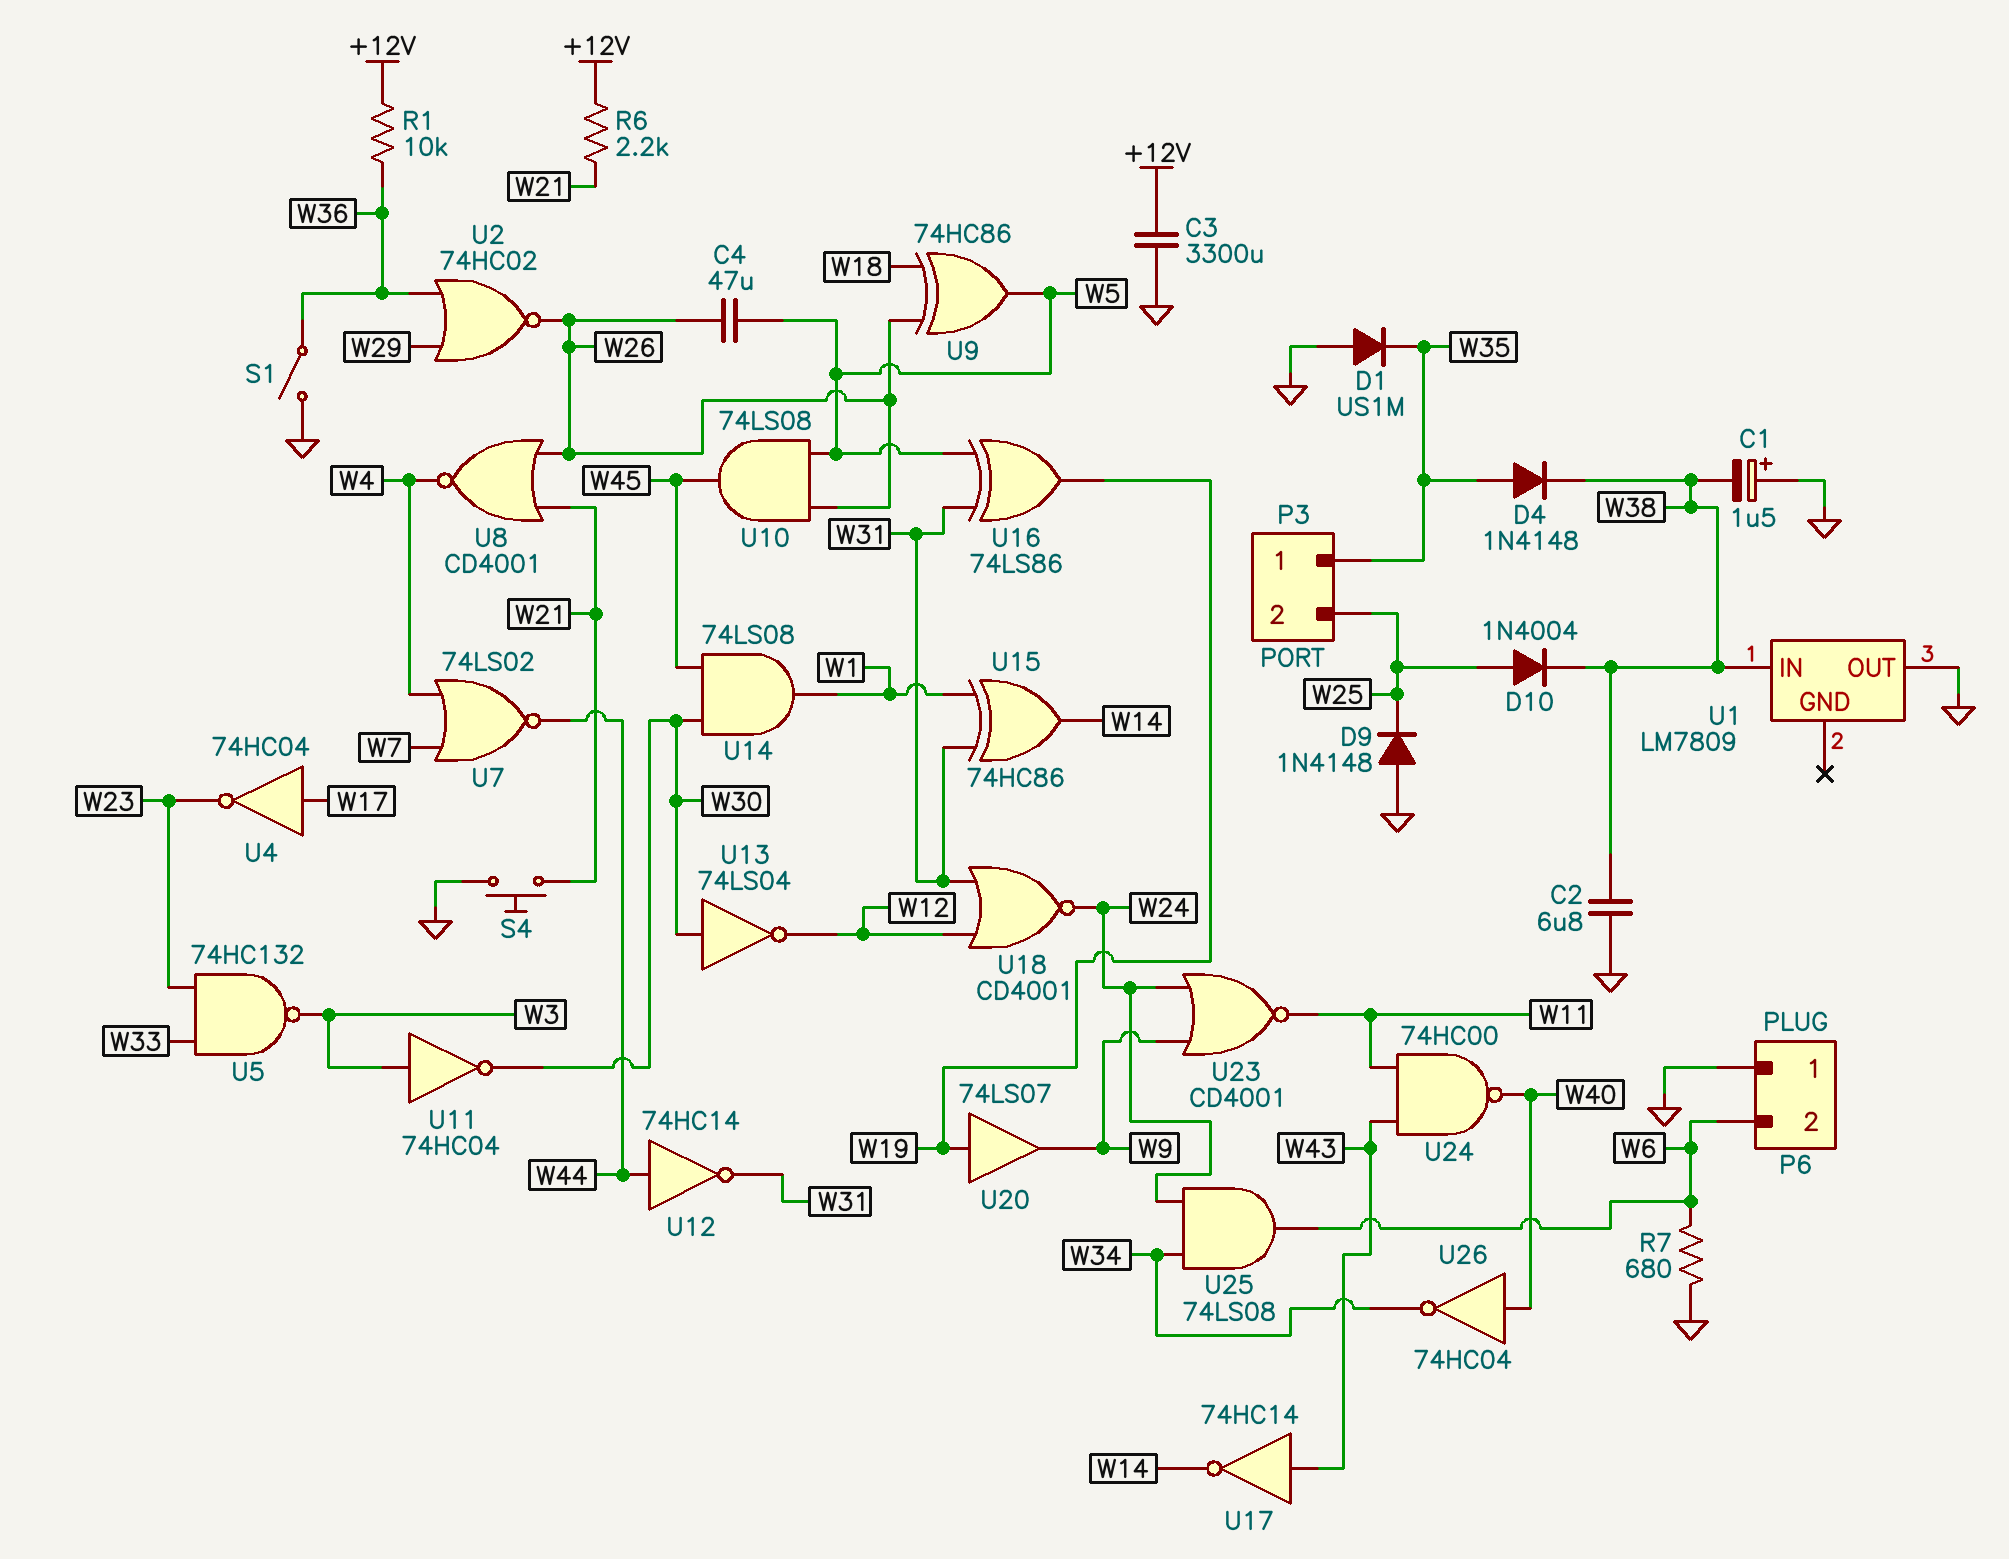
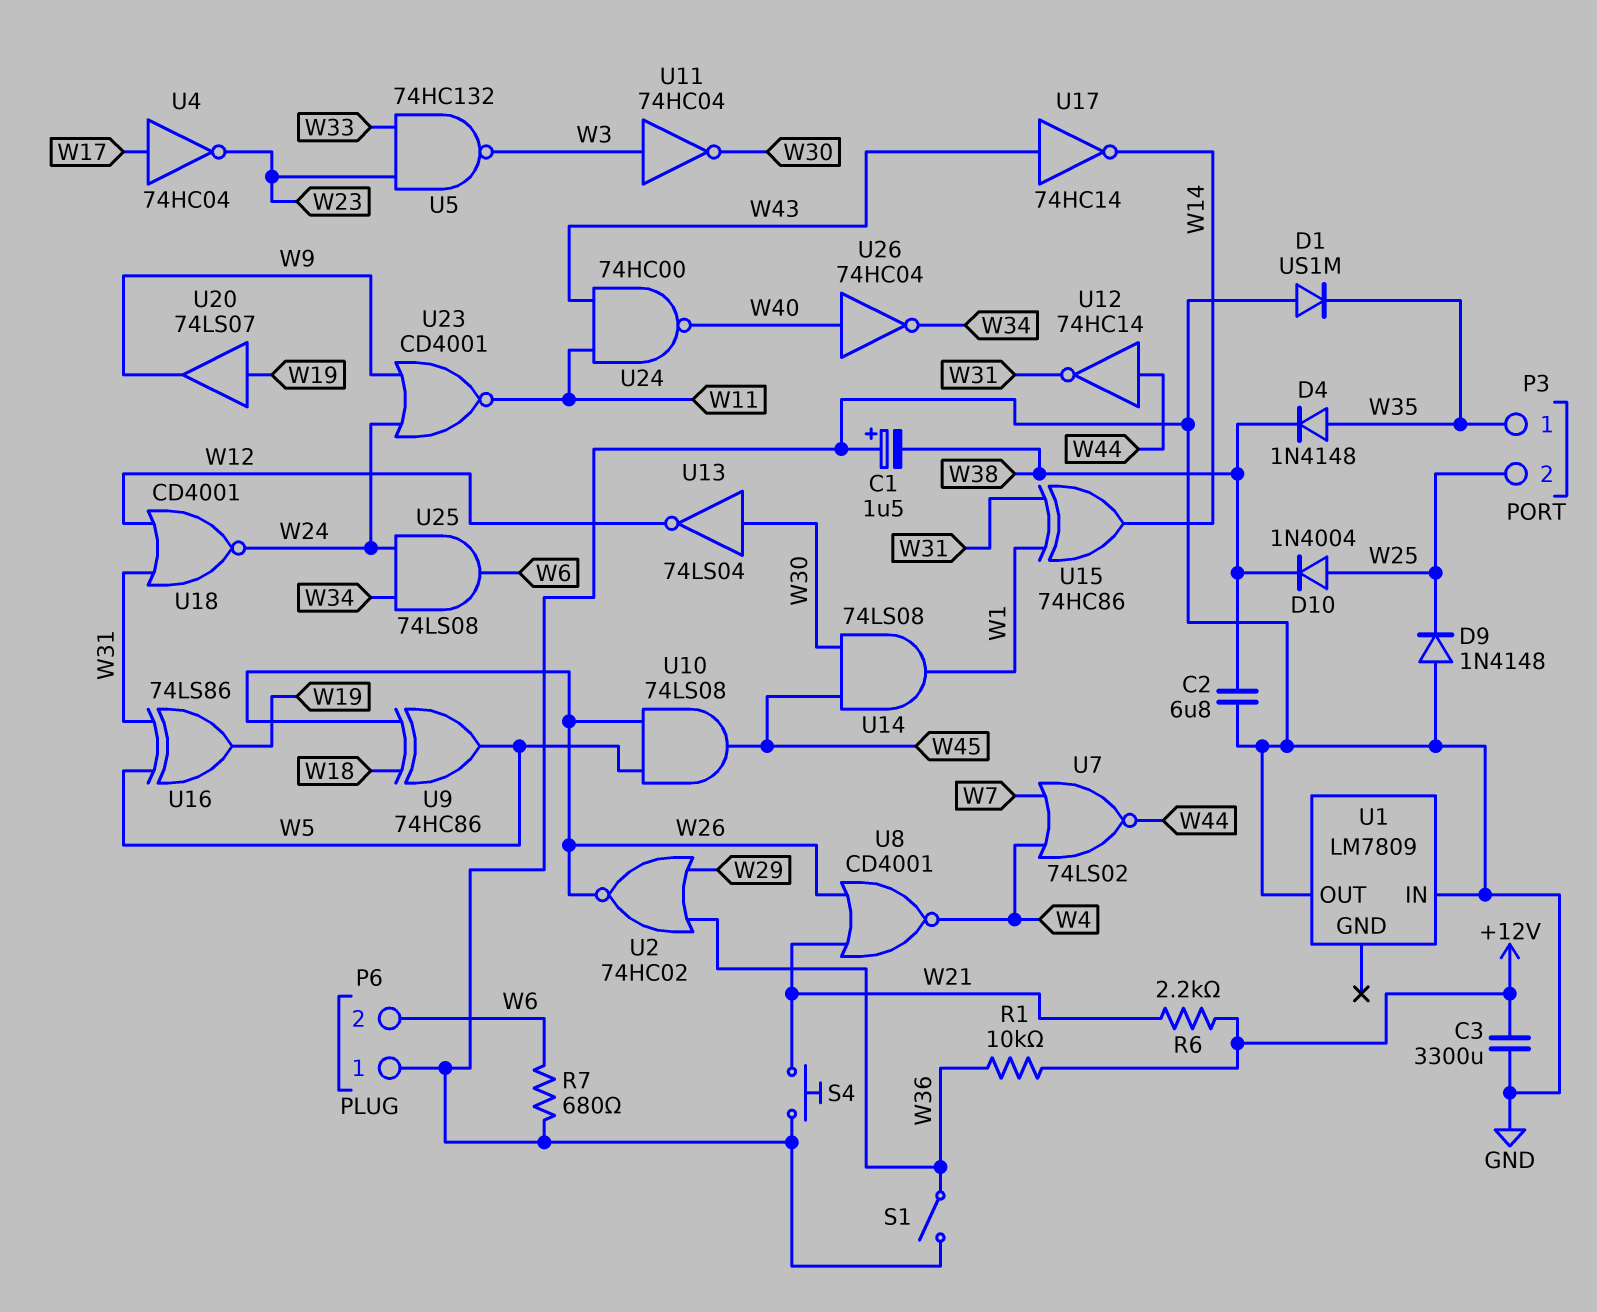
C4: 47uF (W5, W26) -> none
U1 pin IN: W38 -> GND

